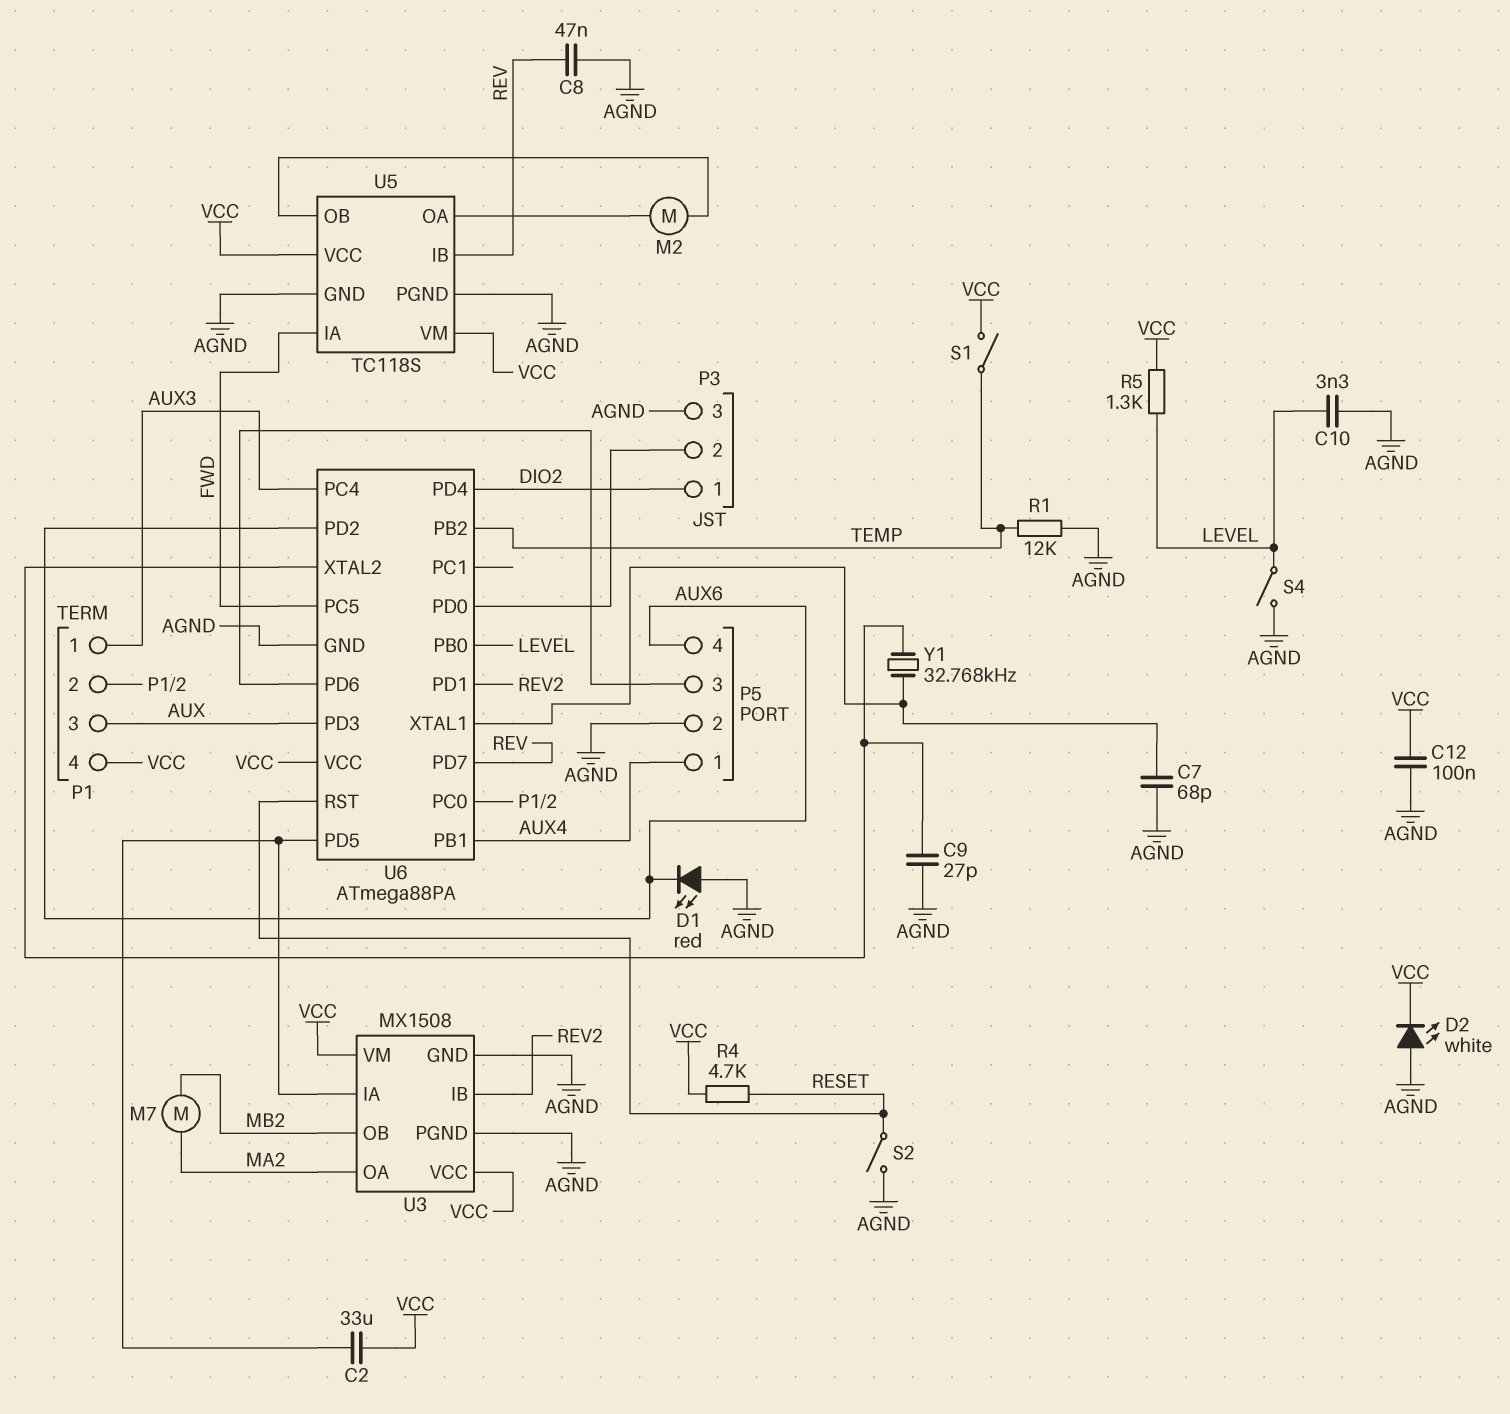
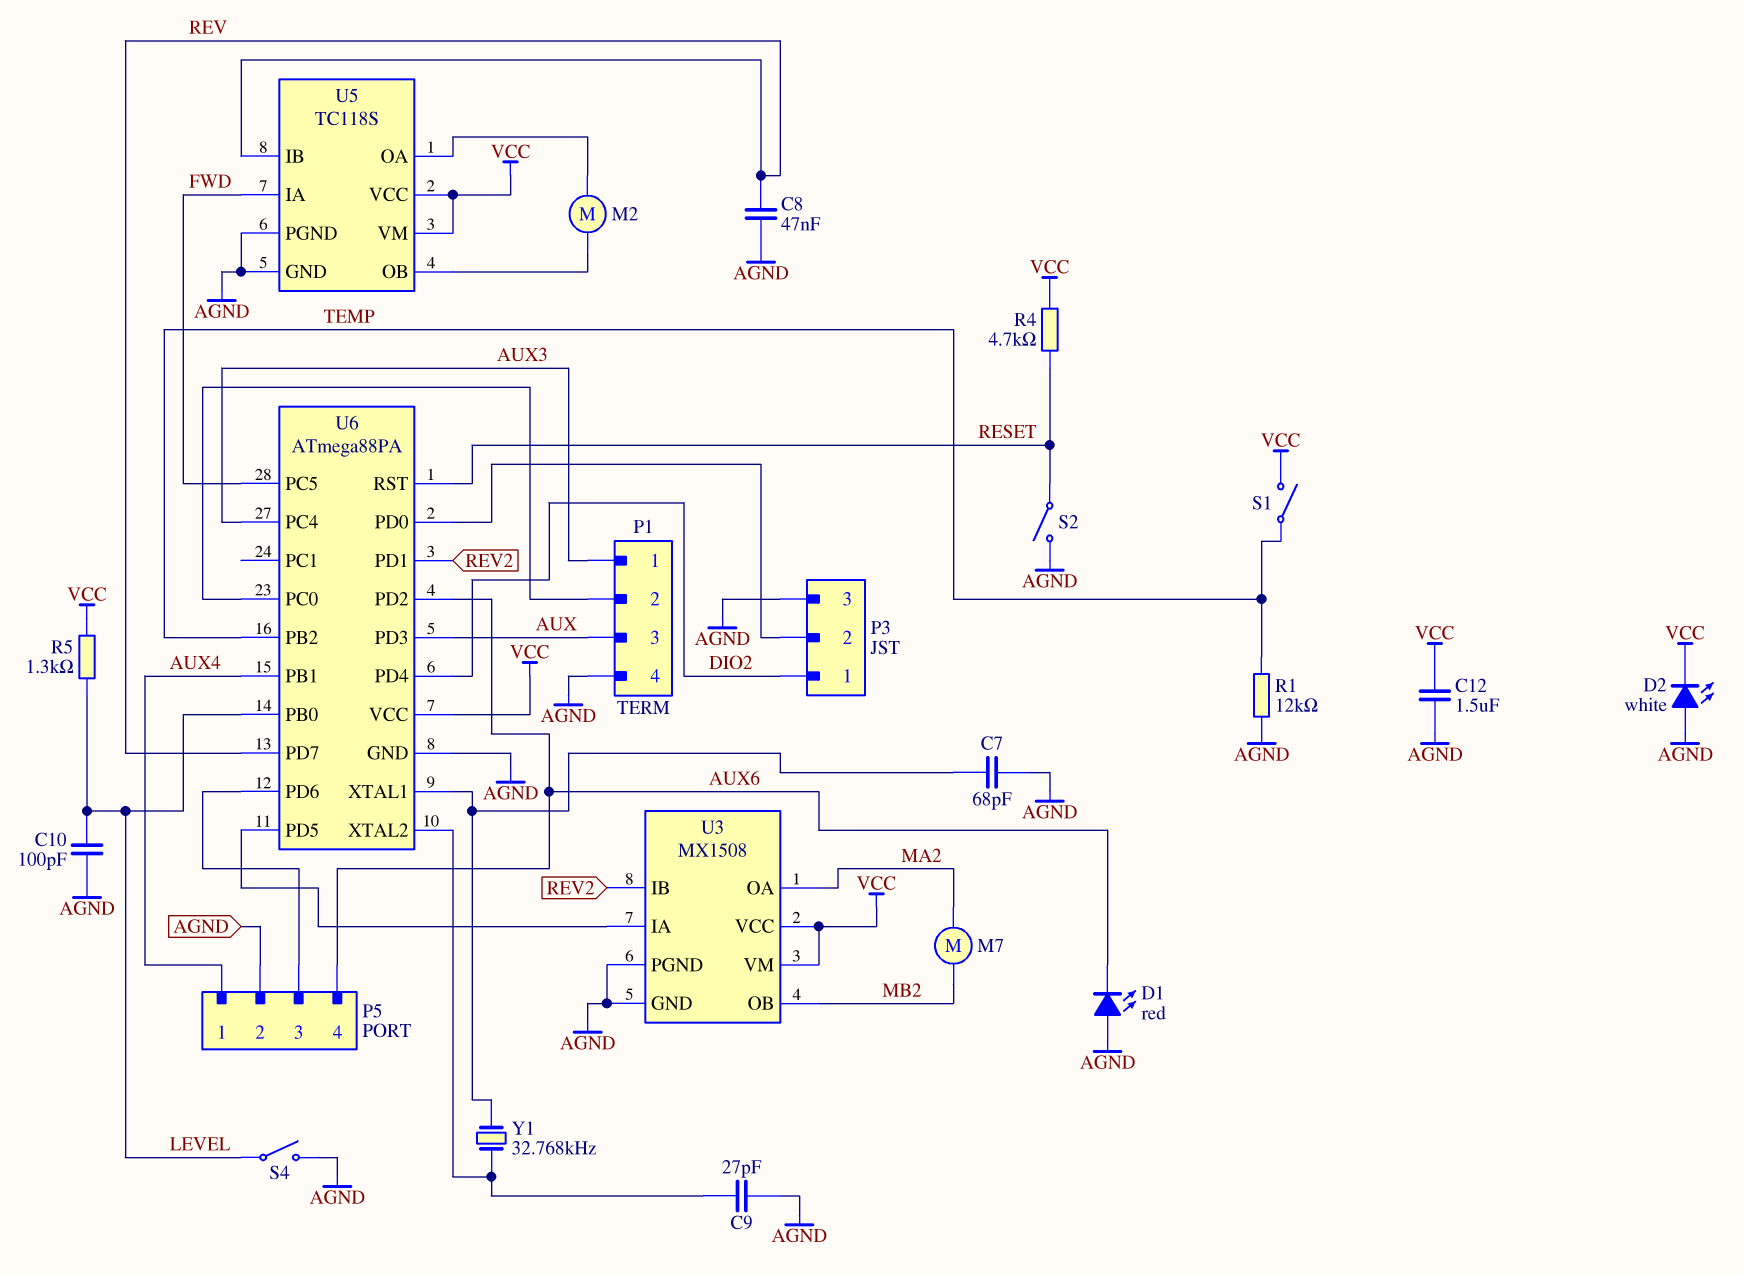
C2: 33uF (U3/IA, VCC) -> none
C10: 3.3nF (AGND, LEVEL) -> 100pF (AGND, LEVEL)
C12: 100nF (AGND, VCC) -> 1.5uF (AGND, VCC)
P1 pin 4: VCC -> AGND

